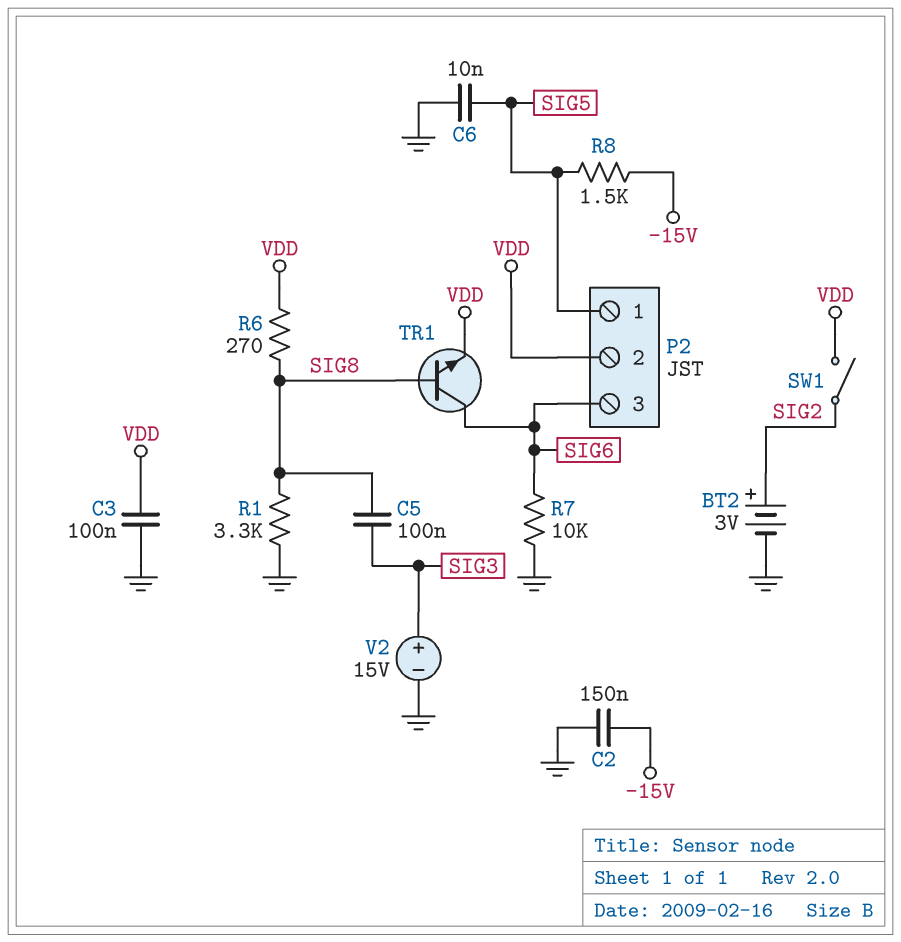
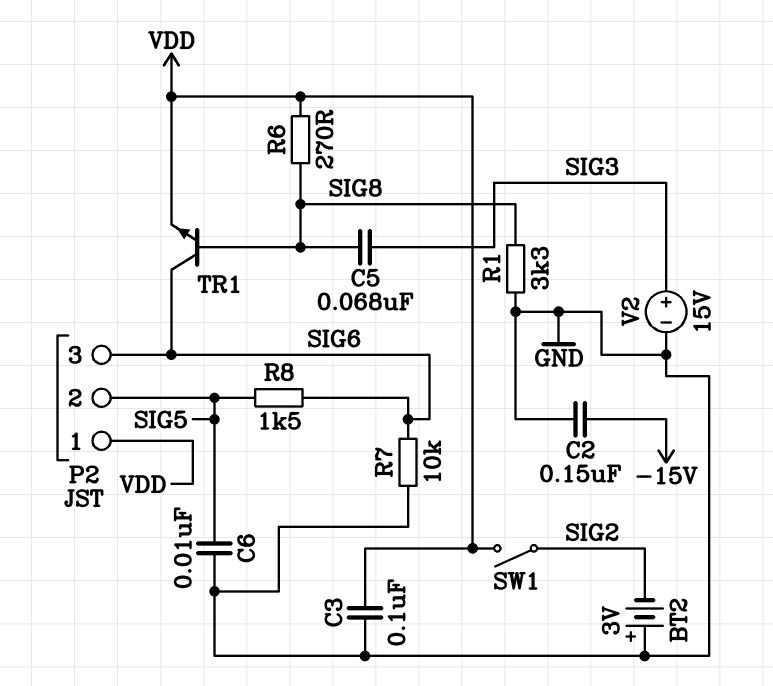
BT2: 3V (plus SIG2, minus GND) -> 3V (plus GND, minus SIG2)
C5: 100nF (SIG3, SIG8) -> 68nF (SIG3, SIG8)
P2 pin 1: SIG5 -> VDD
P2 pin 2: VDD -> SIG5
R8: 1.5k (-15V, SIG5) -> 1.5k (SIG5, SIG6)

